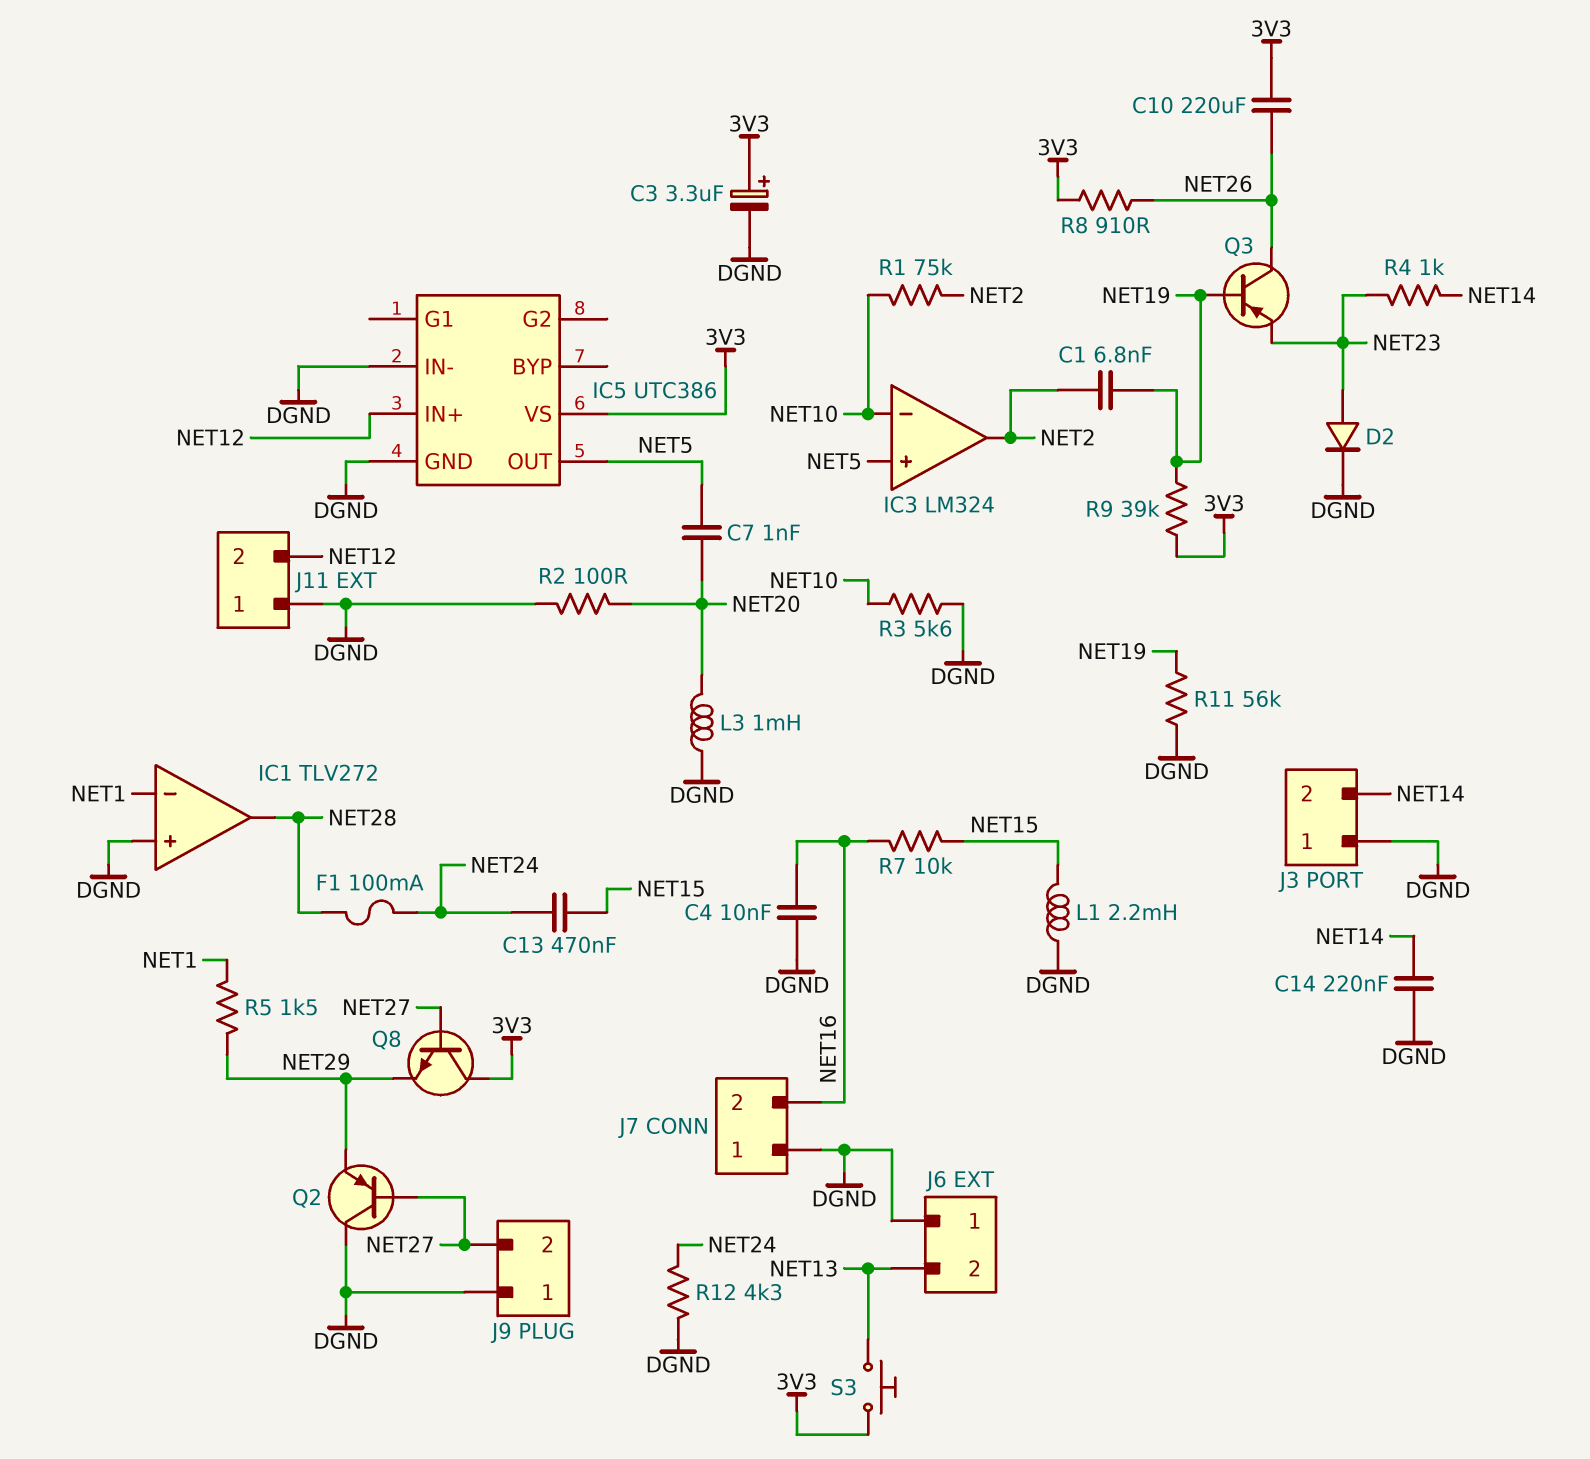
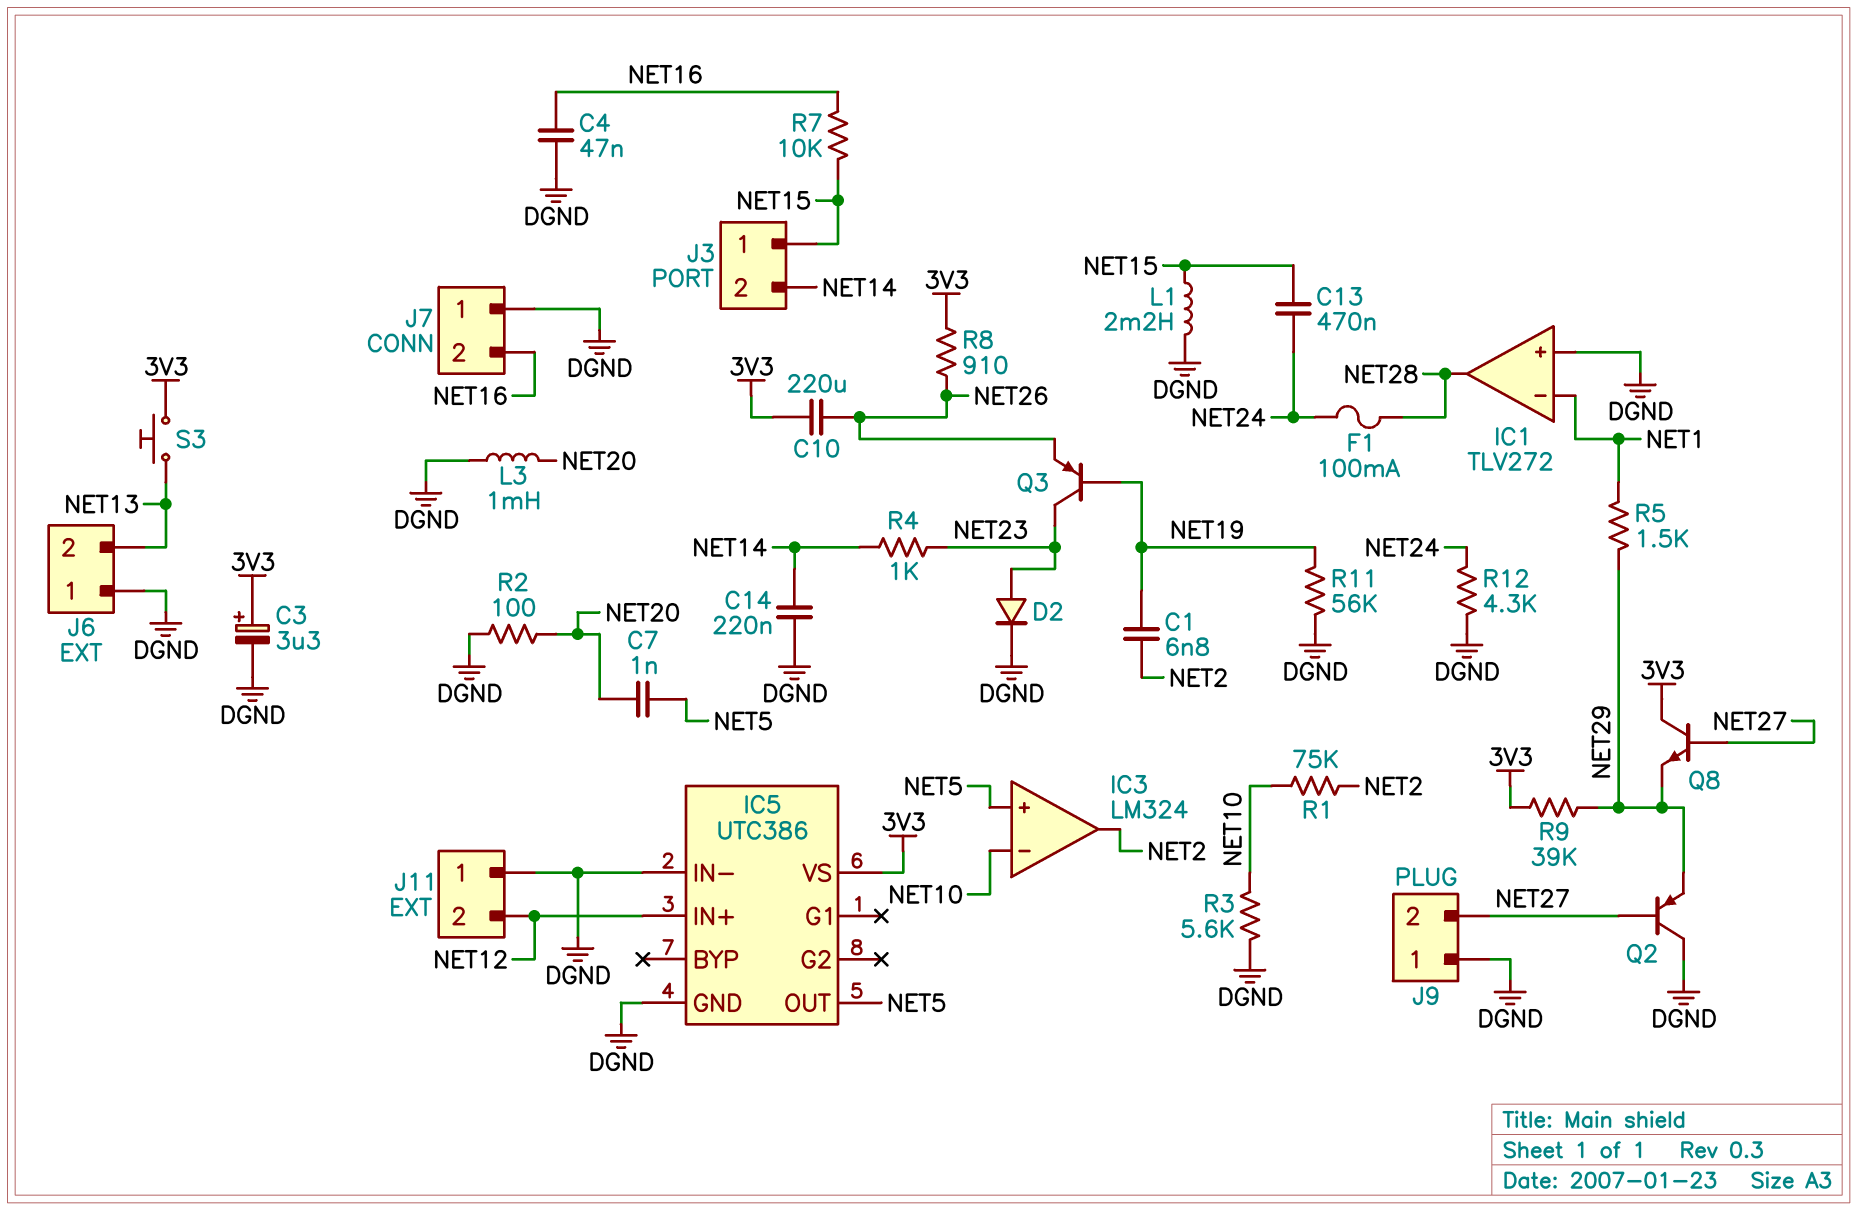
C4: 10nF (DGND, NET16) -> 47nF (DGND, NET16)
J3 pin 1: DGND -> NET15
Q3: PNP (B NET19, C NET26, E NET23) -> PNP (B NET19, C NET23, E NET26)
R9: 39k (3V3, NET19) -> 39k (3V3, NET29)

